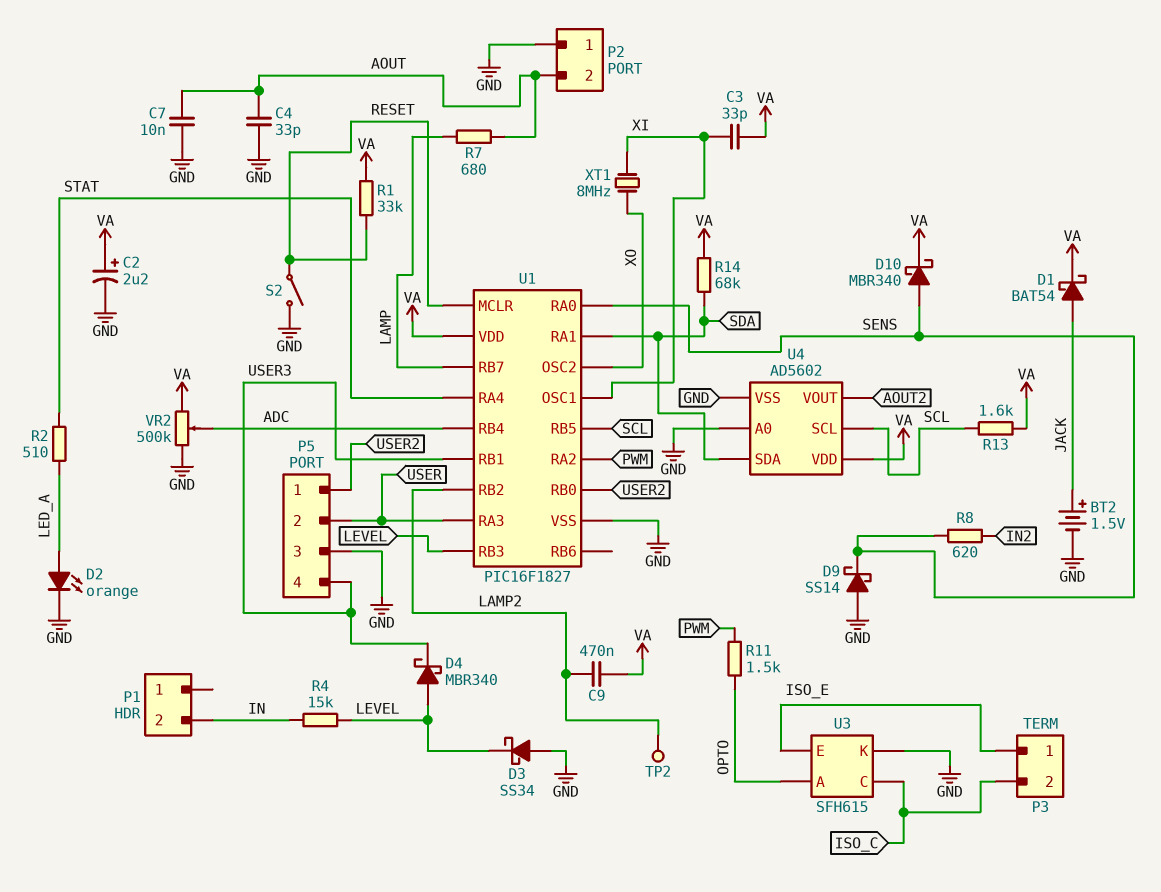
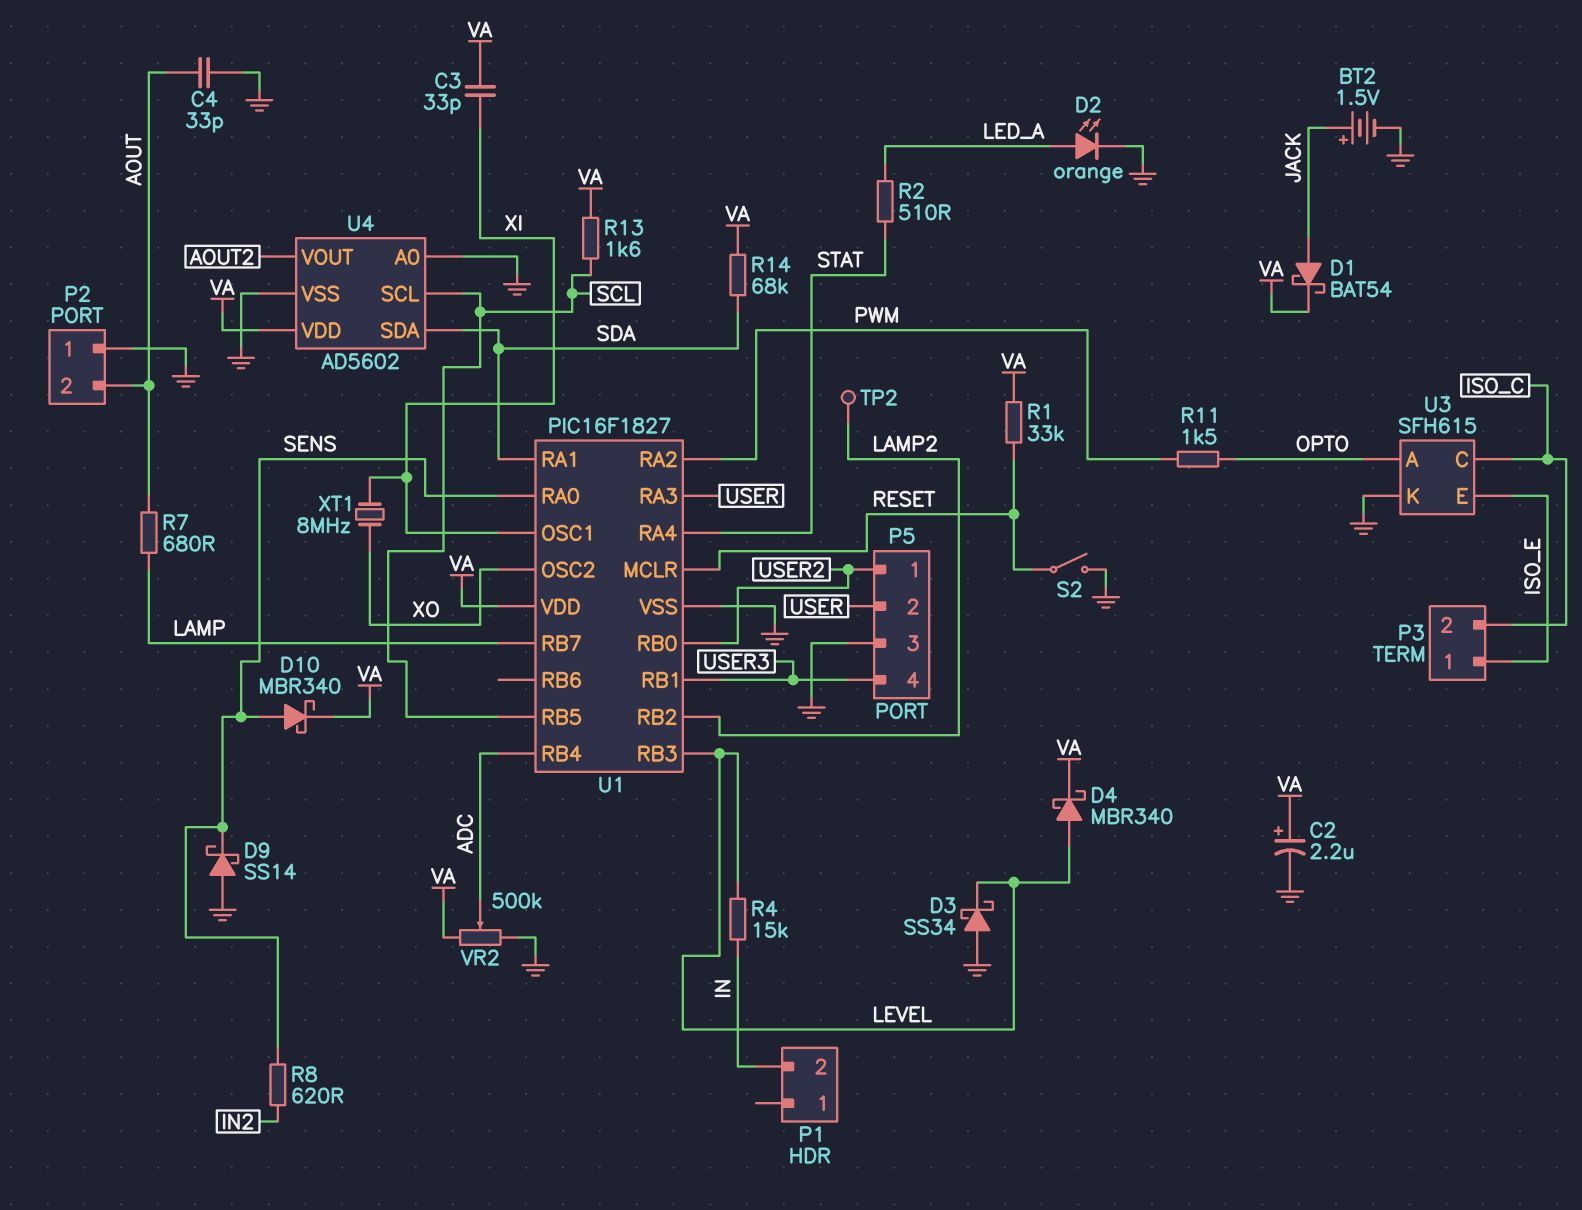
C7: 10nF (AOUT, GND) -> none
C9: 470nF (LAMP2, VA) -> none
D4: schottky MBR340 (A LEVEL, K USER3) -> schottky MBR340 (A LEVEL, K VA)

